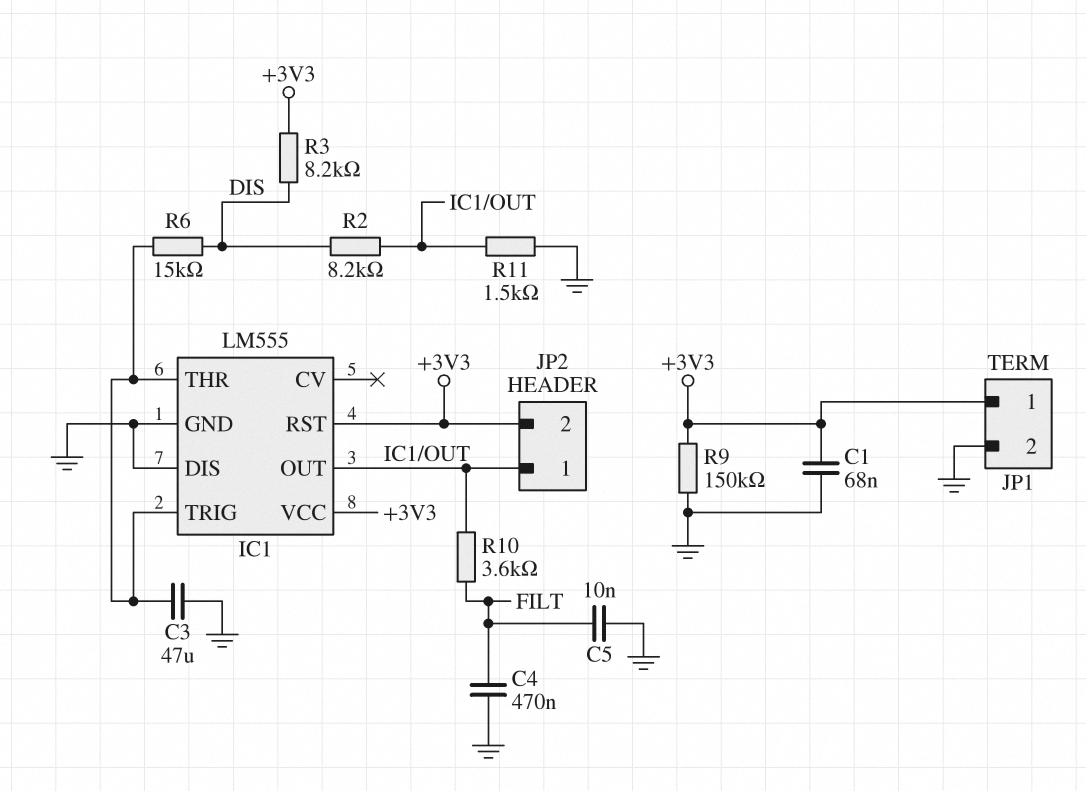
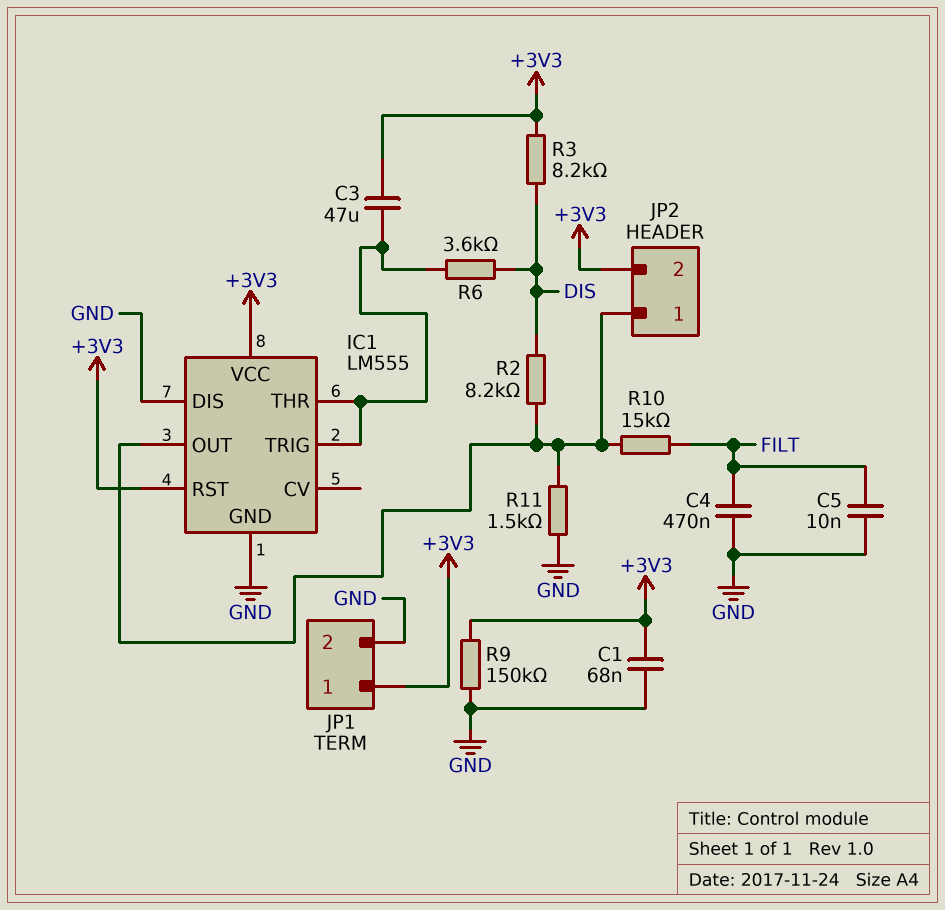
C3: 47uF (GND, IC1/THR) -> 47uF (+3V3, IC1/THR)
R6: 15k (DIS, IC1/THR) -> 3.6k (DIS, IC1/THR)
R10: 3.6k (FILT, IC1/OUT) -> 15k (FILT, IC1/OUT)

